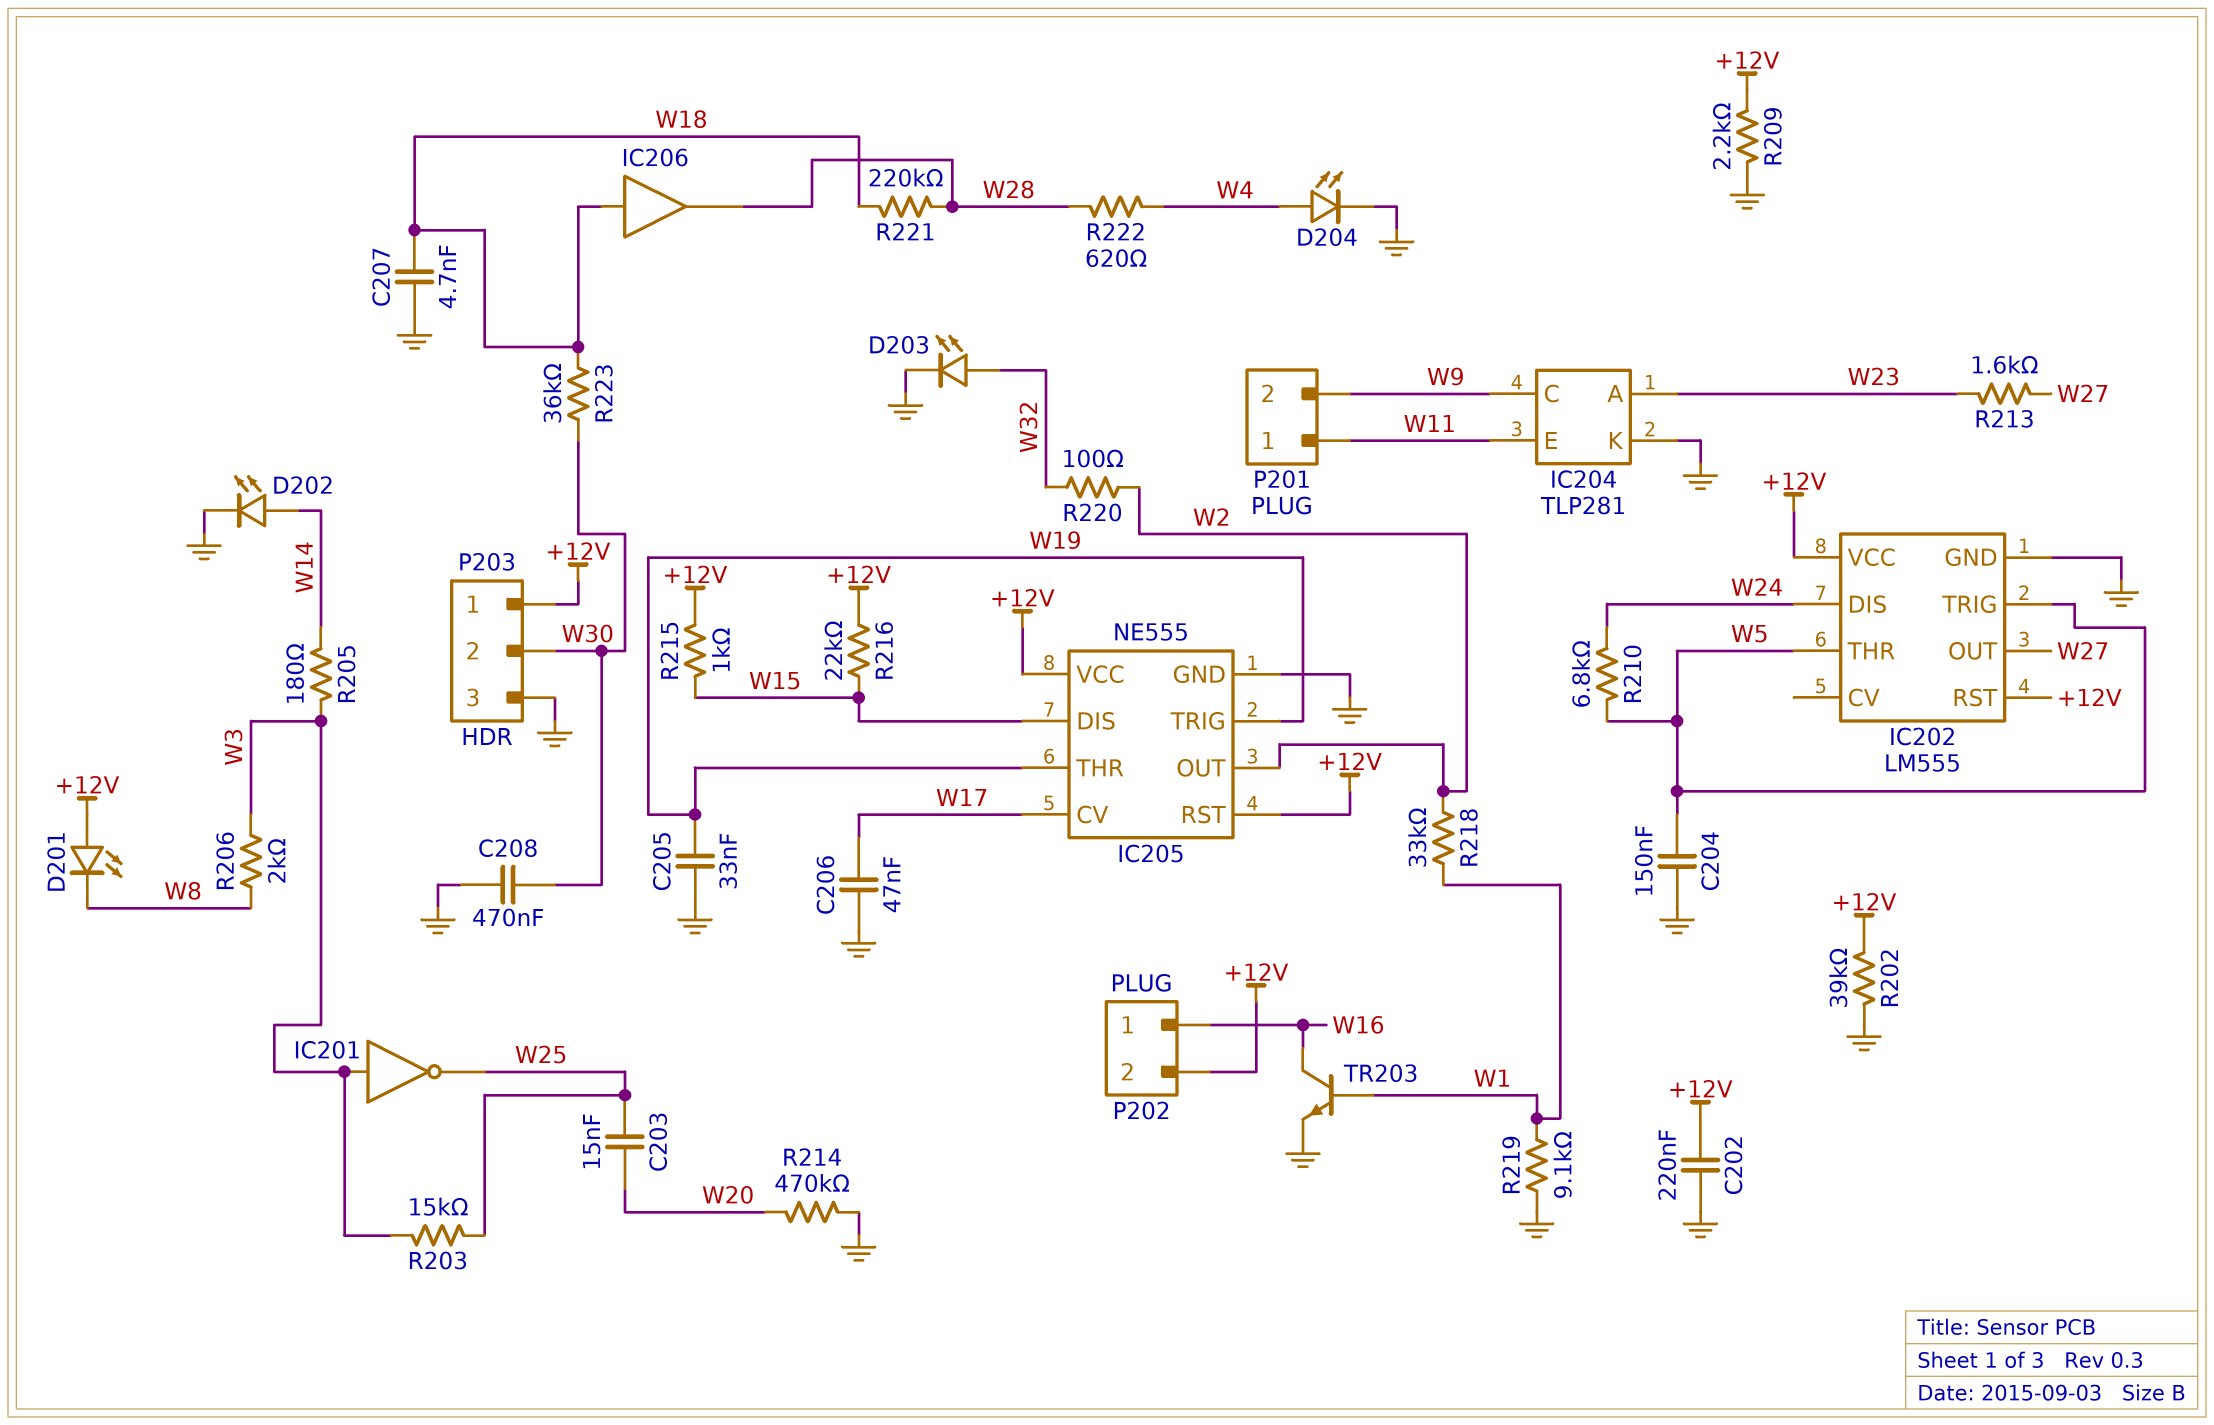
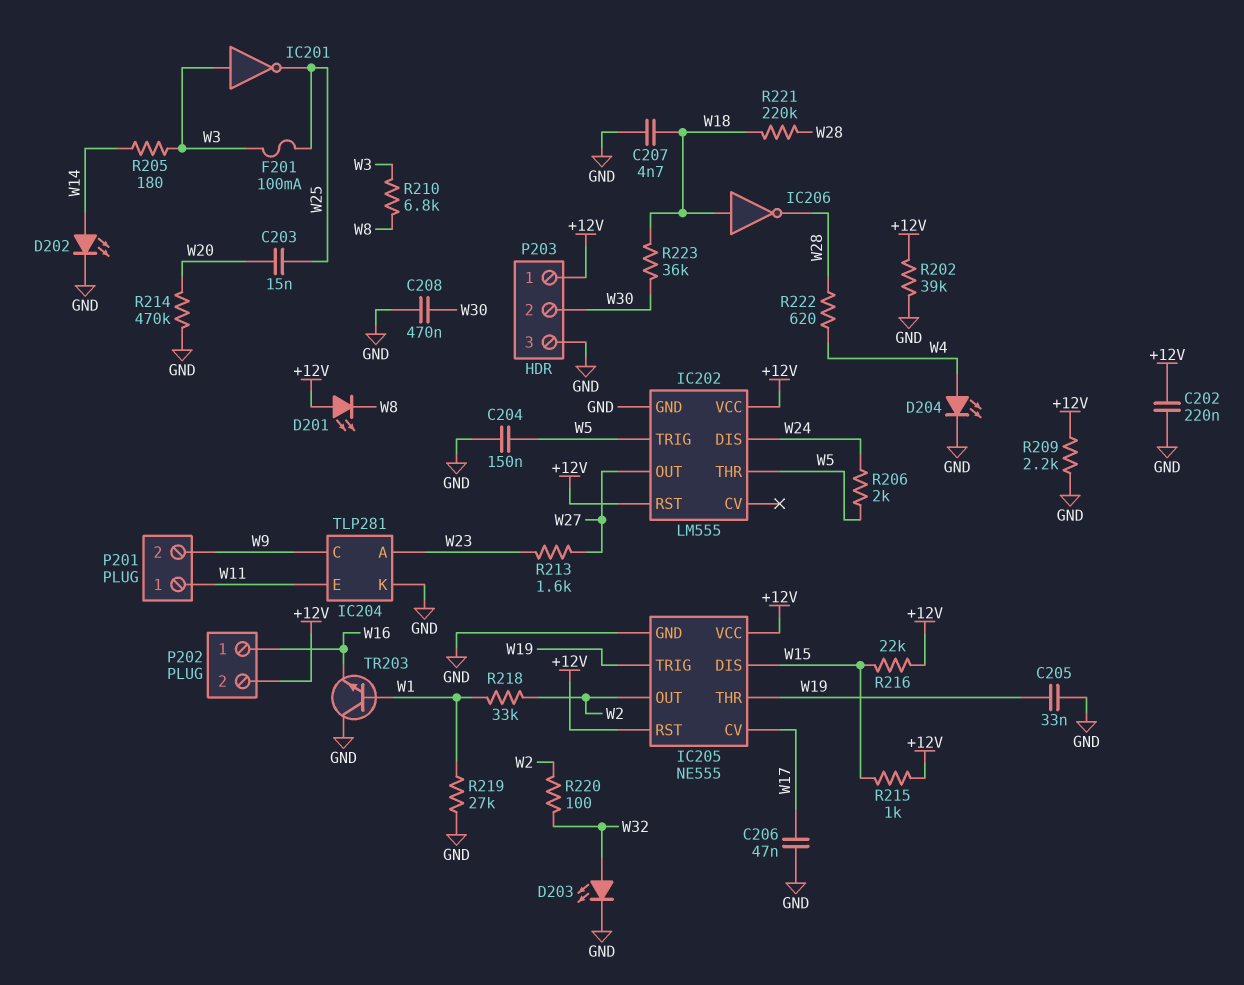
F201: none -> 100mA (W3, W25)
IC206: buffer (in W18, out W28) -> NOT (in W18, out W28)
R203: 15k (W3, W25) -> none
R206: 2k (W3, W8) -> 2k (W5, W24)
R210: 6.8k (W5, W24) -> 6.8k (W3, W8)
R219: 9.1k (GND, W1) -> 27k (GND, W1)
TR203: NPN (B W1, C W16, E GND) -> NPN (B W1, C GND, E W16)

